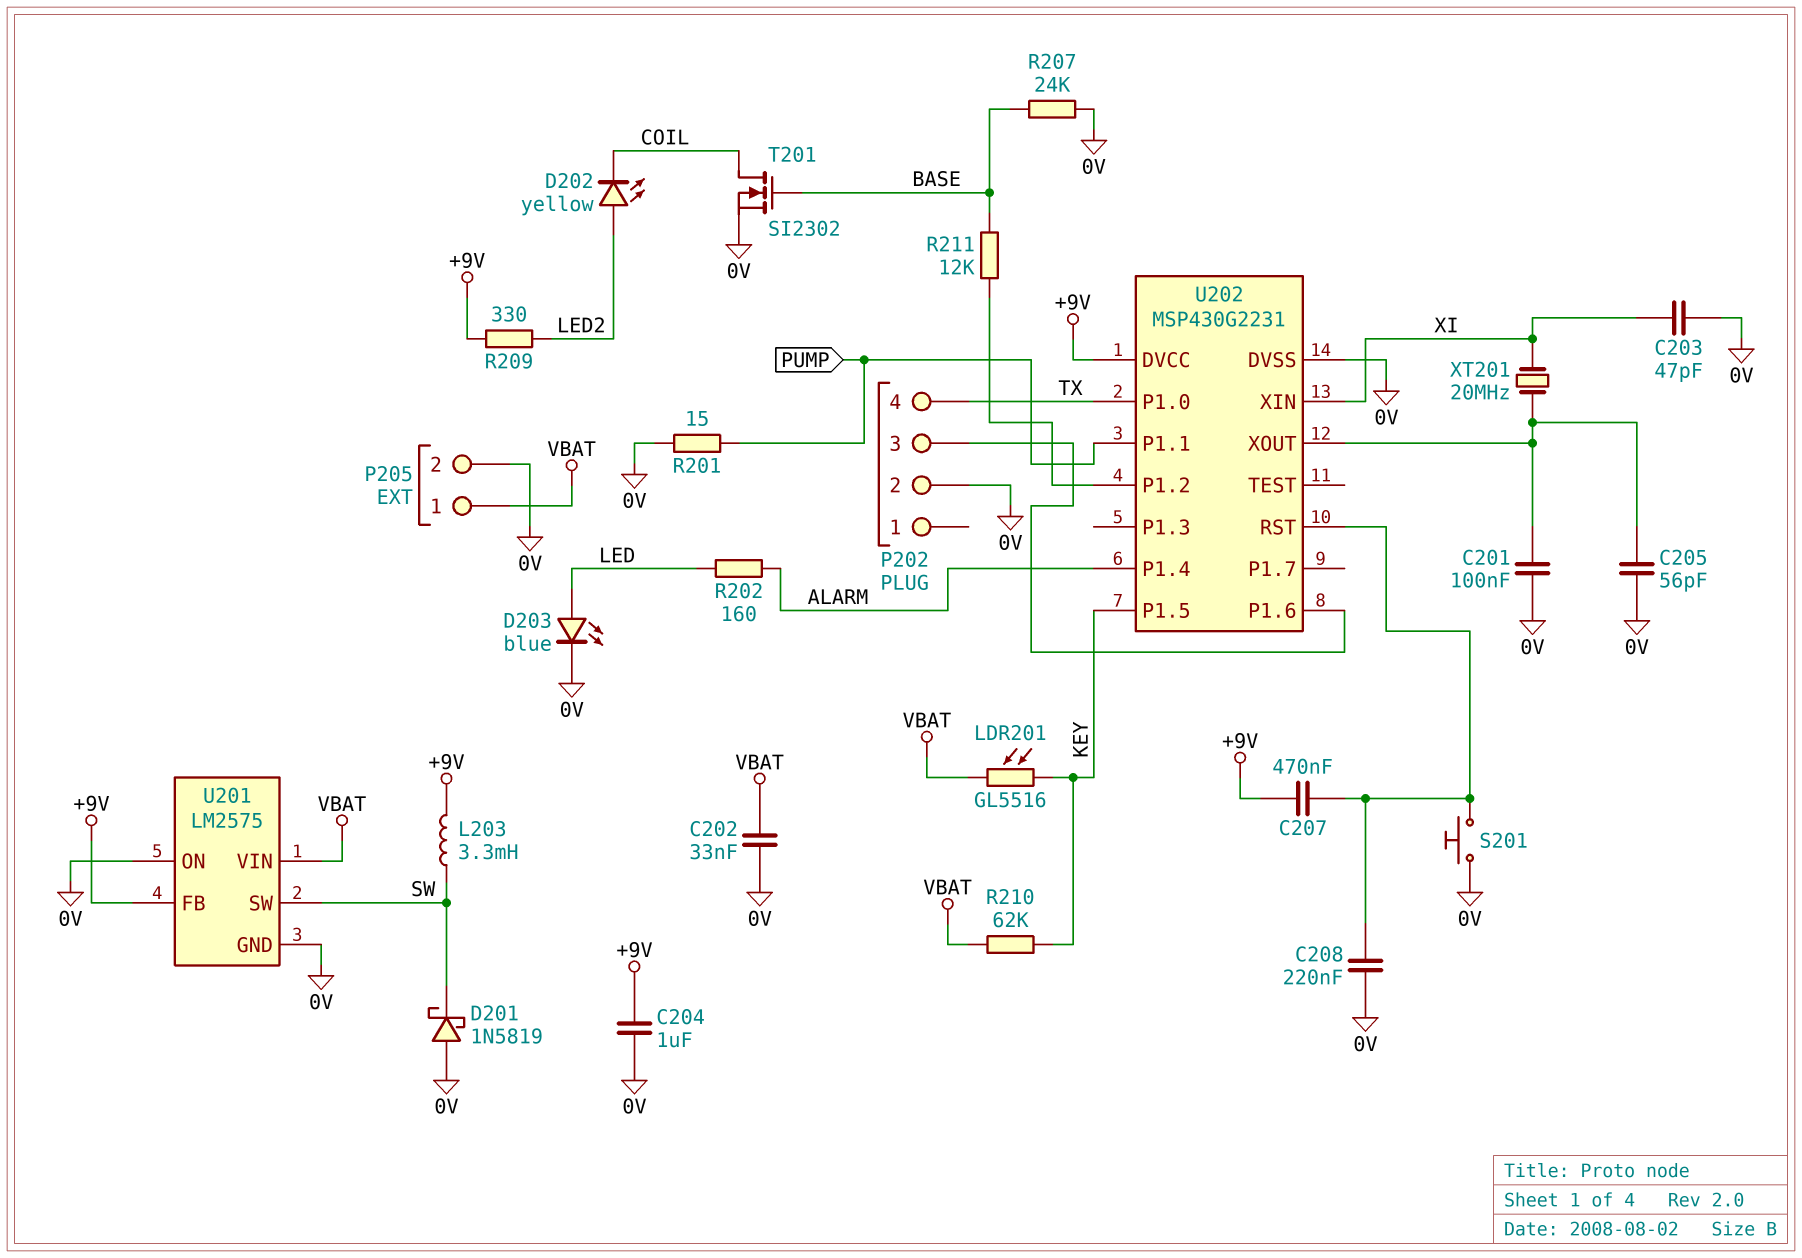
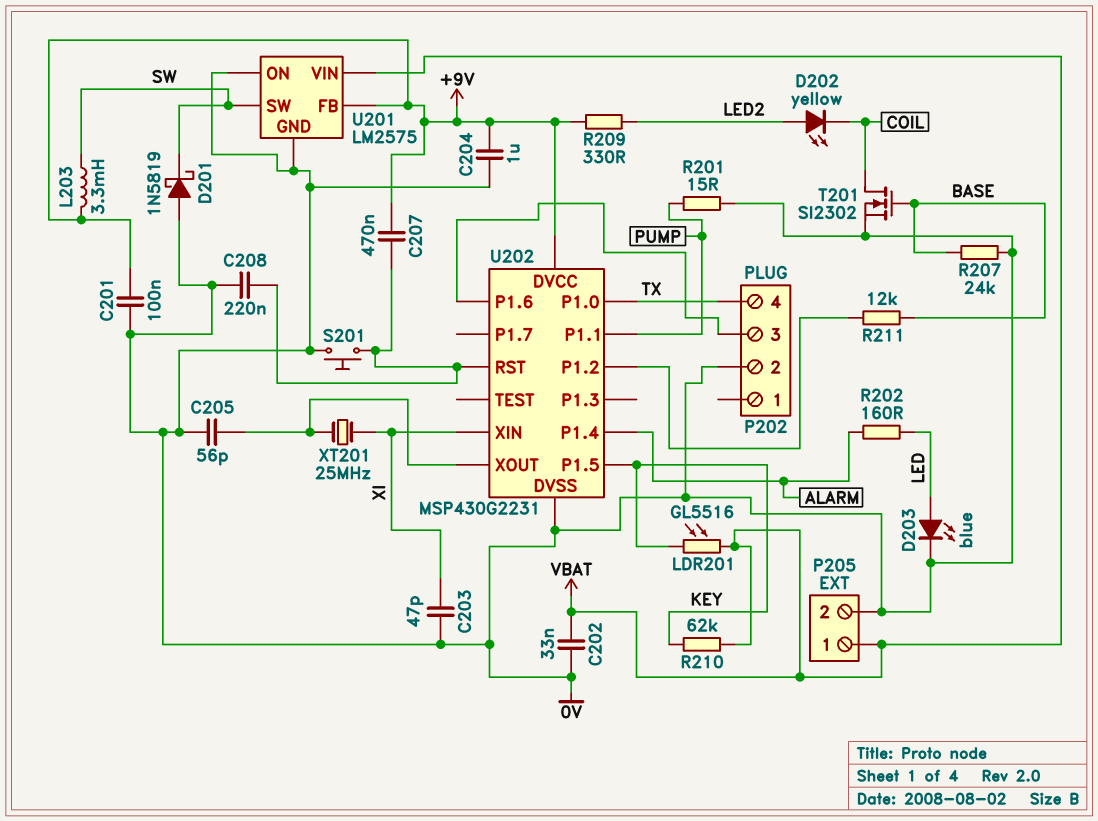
C201: 100nF (0V, U202/XOUT) -> 100nF (+9V, 0V)
XT201: 20MHz (U202/XOUT, XI) -> 25MHz (U202/XOUT, XI)

